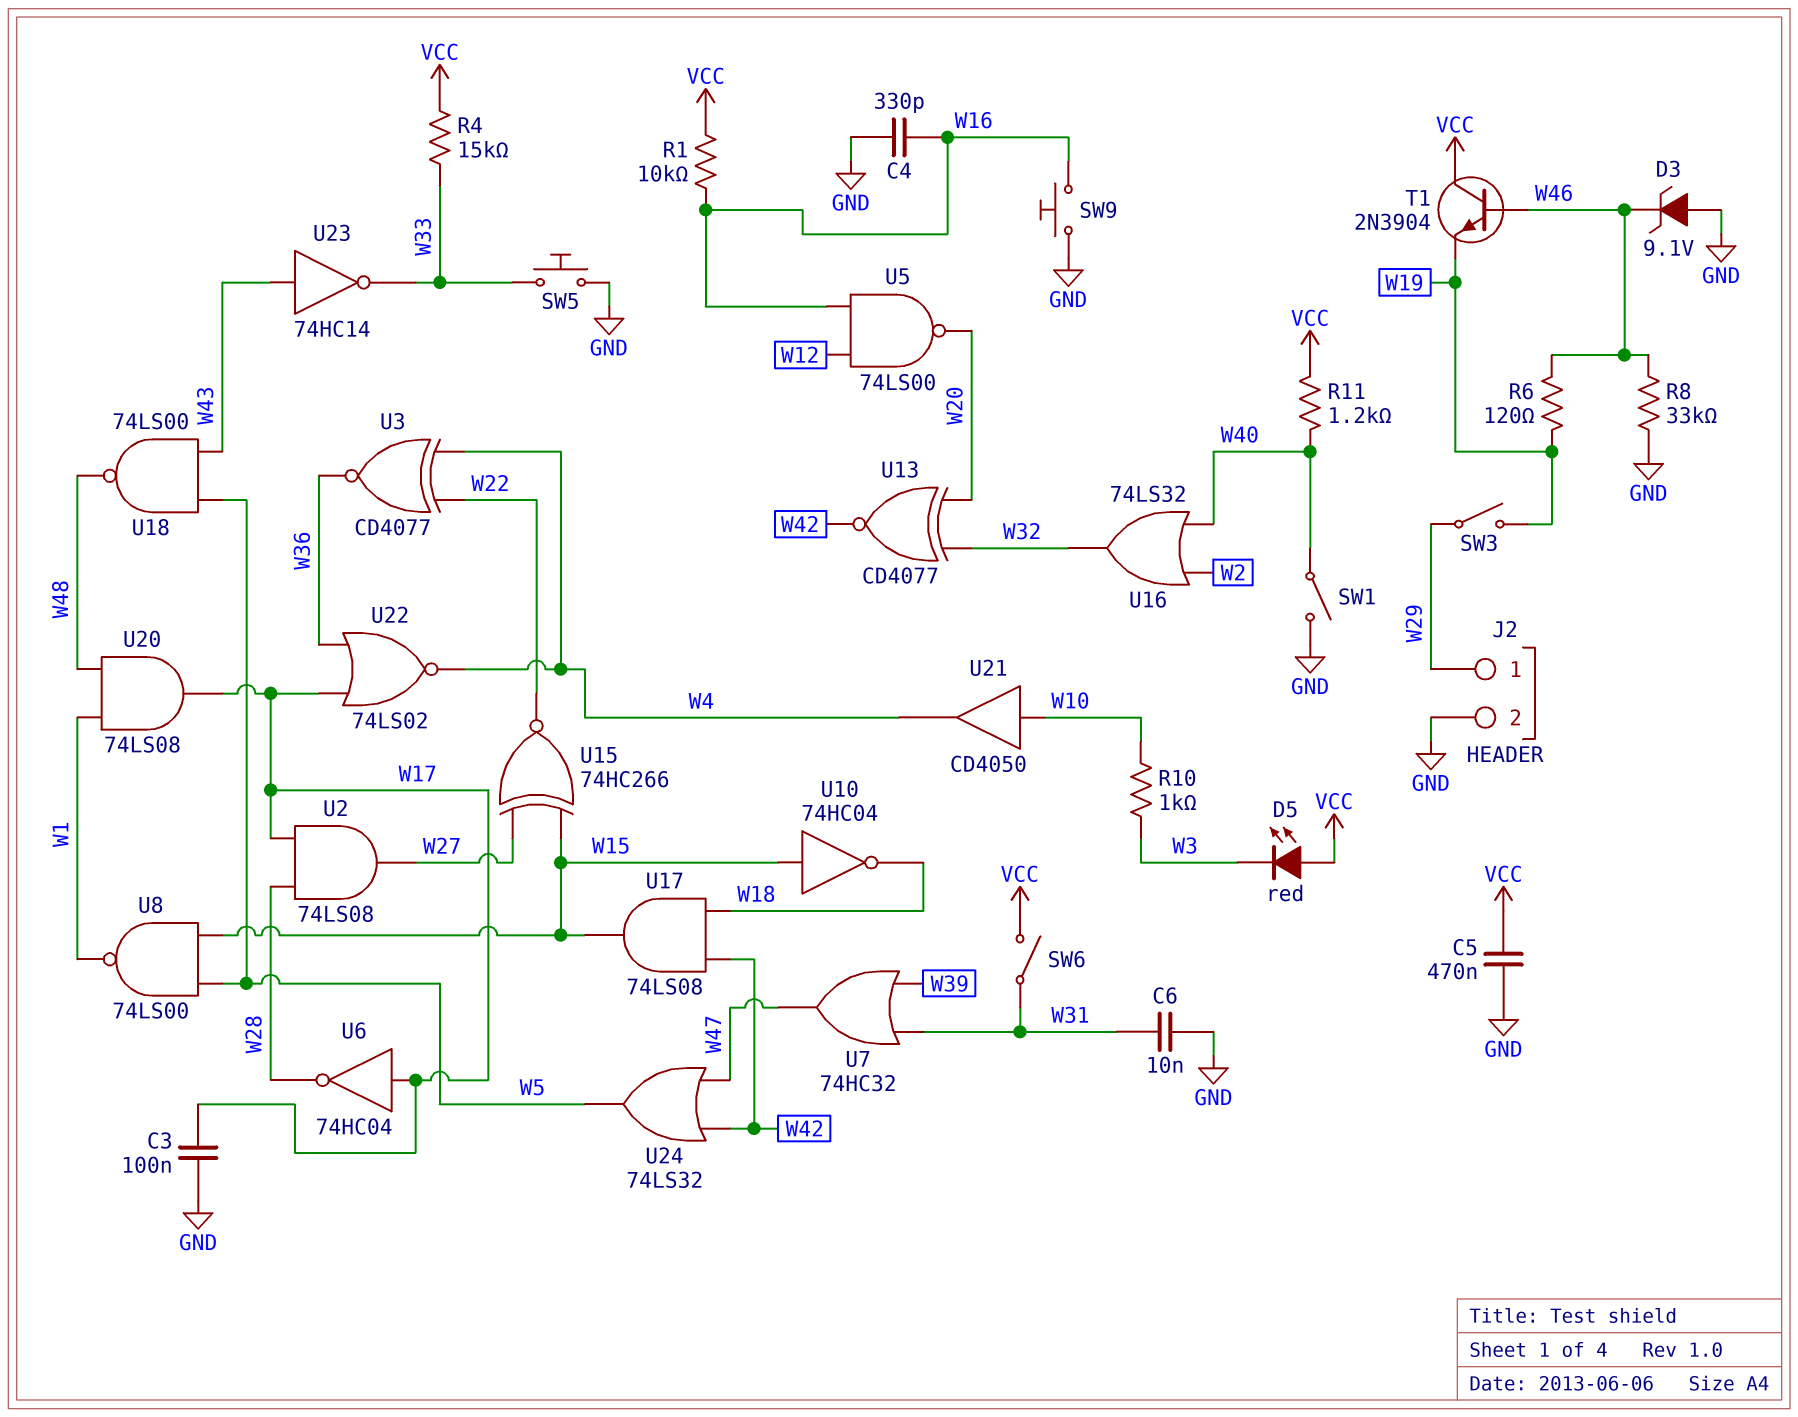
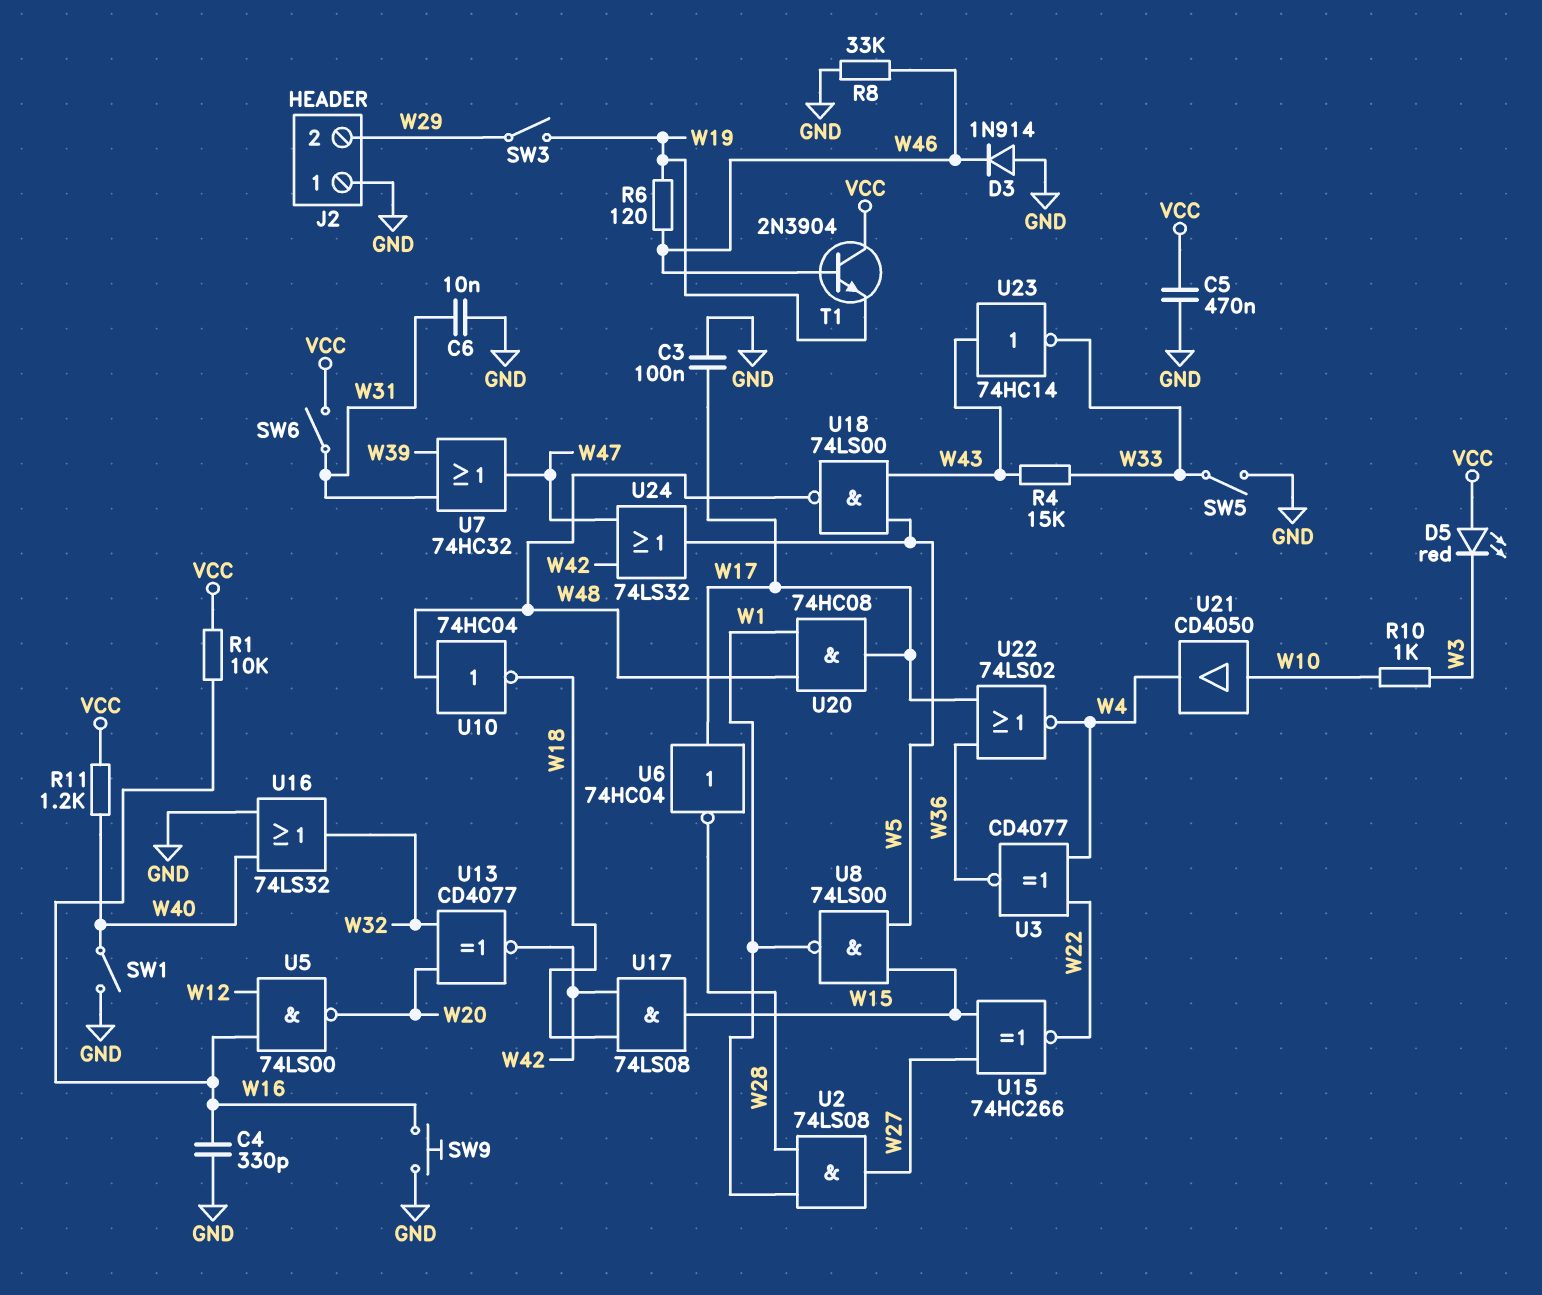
D3: zener 9.1V (A GND, K W46) -> diode 1N914 (A GND, K W46)
J2 pin 1: W29 -> GND
J2 pin 2: GND -> W29
R4: 15k (VCC, W33) -> 15k (W33, W43)
SW5: button (GND, W33) -> switch (GND, W33)
U2: AND 74LS08 (in W17, in W28, out W27) -> AND 74LS08 (in W1, in W28, out W27)
U10: NOT 74HC04 (in W15, out W18) -> NOT 74HC04 (in W48, out W18)
U16: OR 74LS32 (in W2, in W40, out W32) -> OR 74LS32 (in GND, in W40, out W32)
U20: AND 74LS08 (in W1, in W48, out W17) -> AND 74HC08 (in W1, in W48, out W17)

